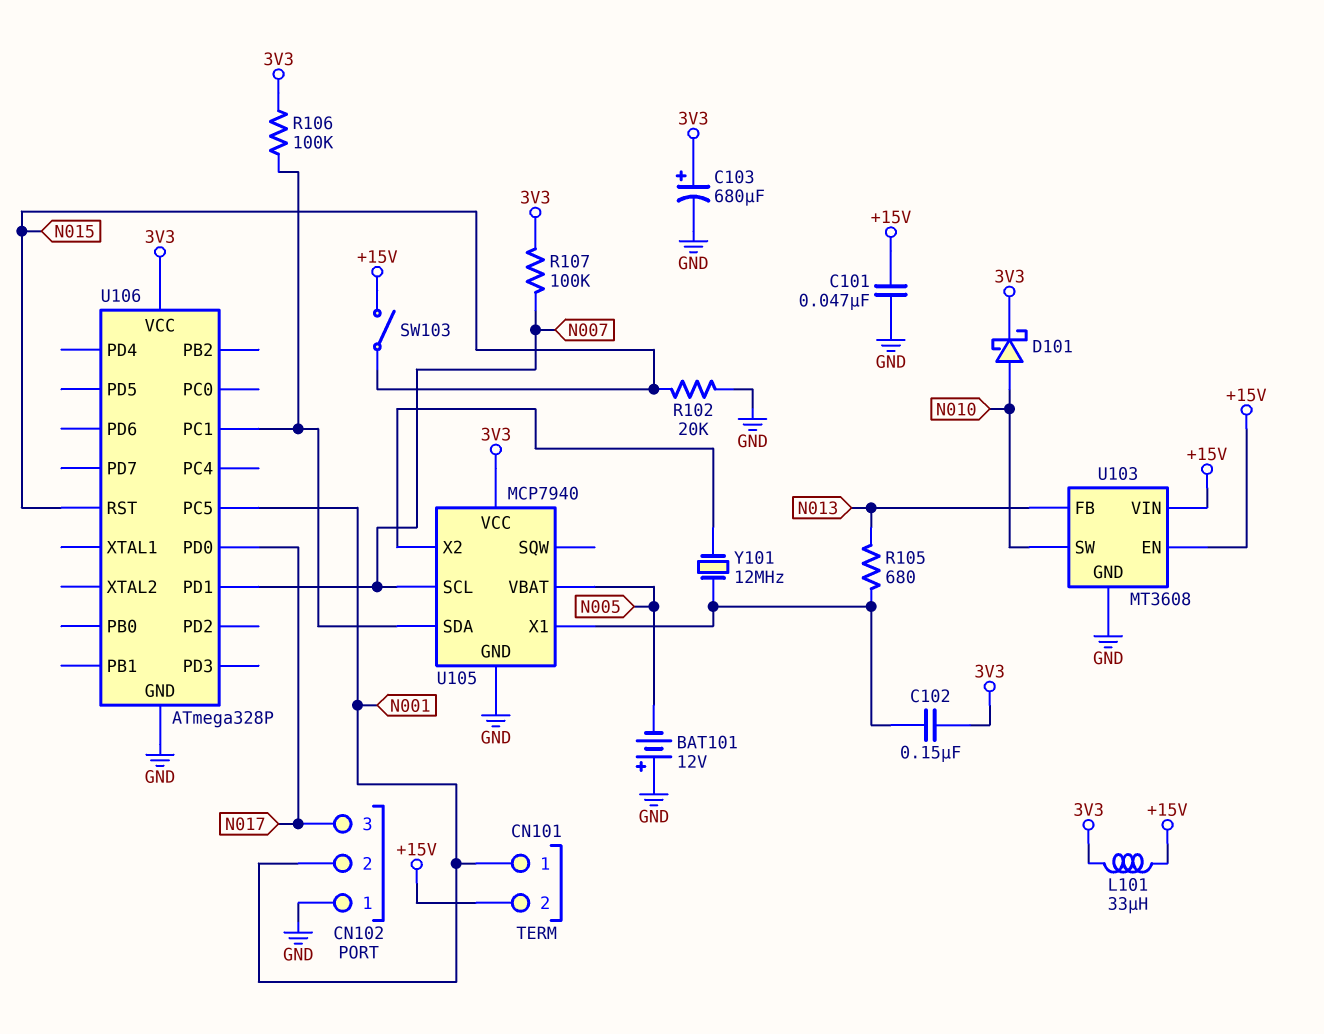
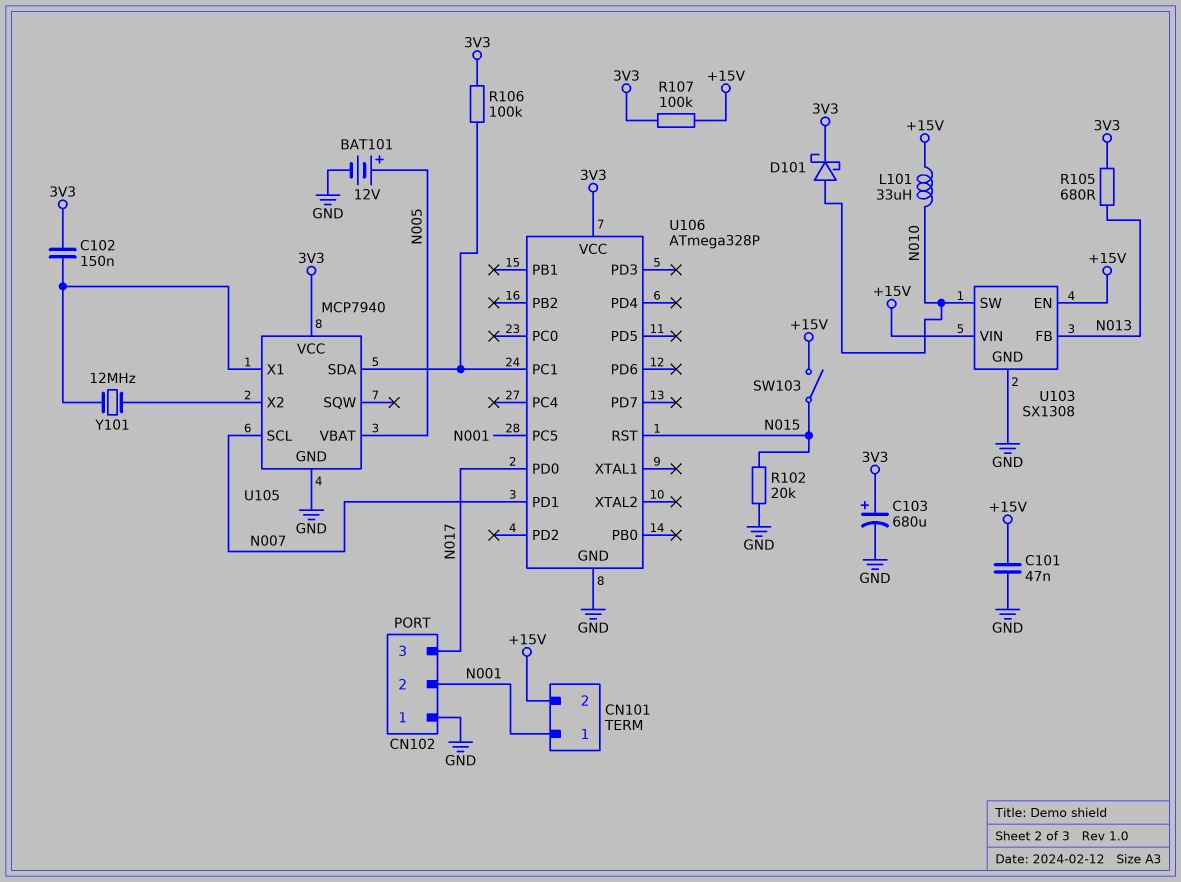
BAT101: 12V (plus GND, minus N005) -> 12V (plus N005, minus GND)
L101: 33uH (+15V, 3V3) -> 33uH (+15V, N010)
R105: 680 (N013, U105/X1) -> 680 (3V3, N013)
R107: 100k (3V3, N007) -> 100k (+15V, 3V3)
U103: MT3608 -> SX1308

